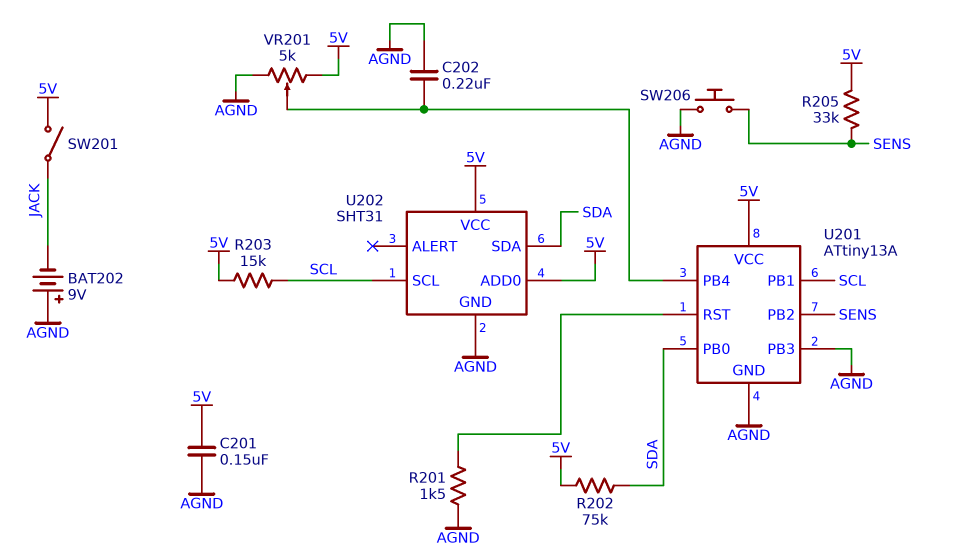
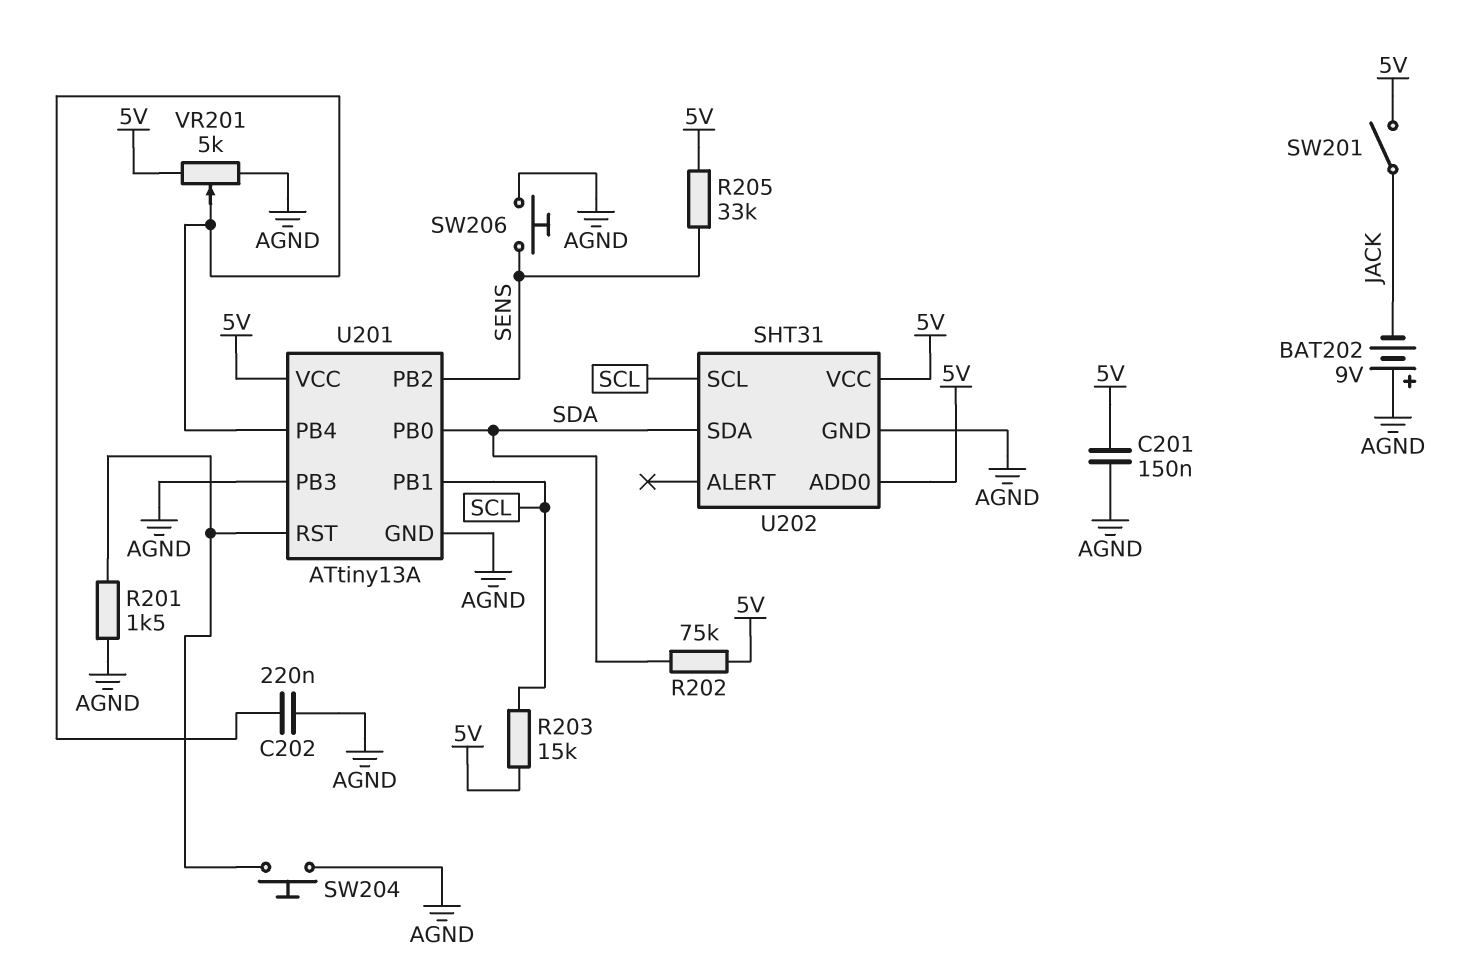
SW204: none -> button (AGND, U201/RST)

